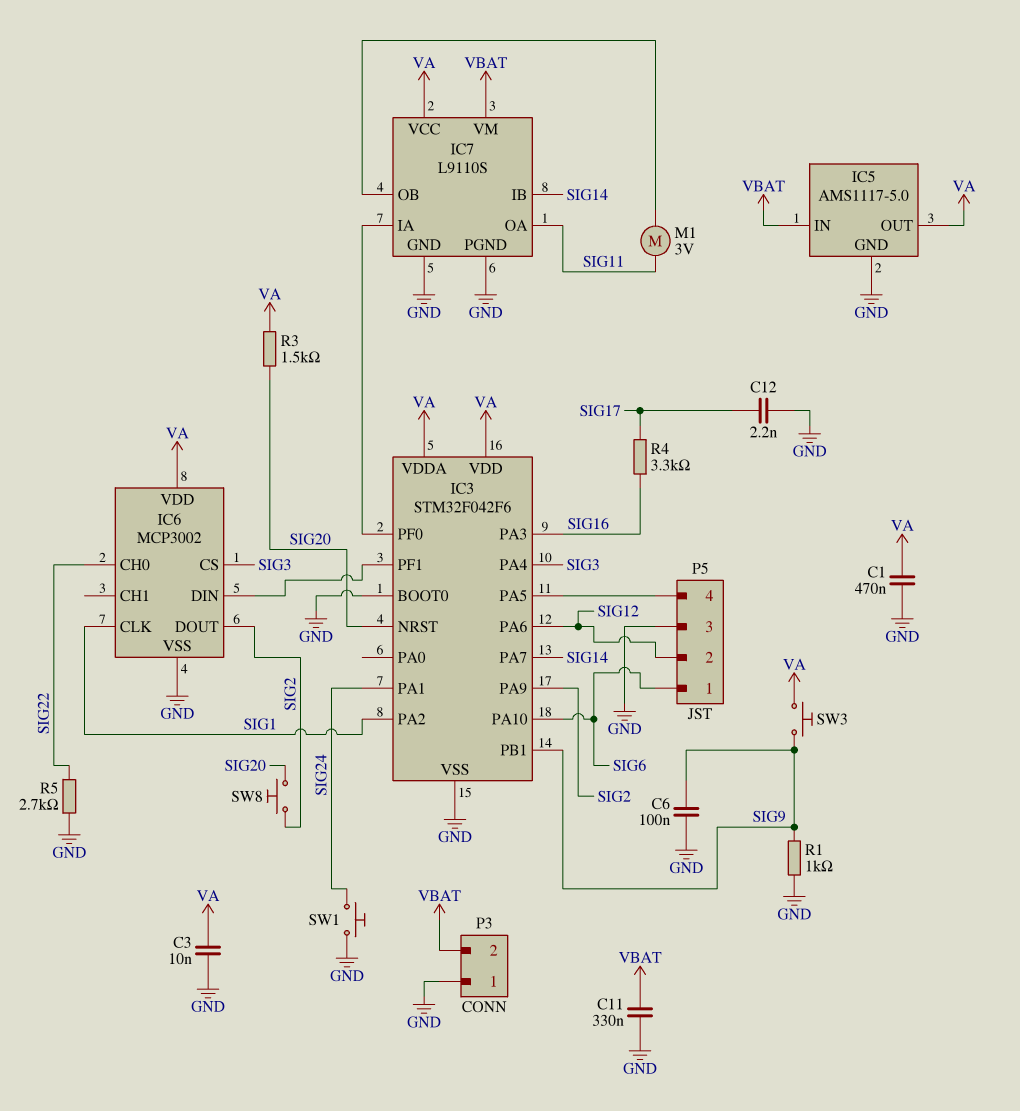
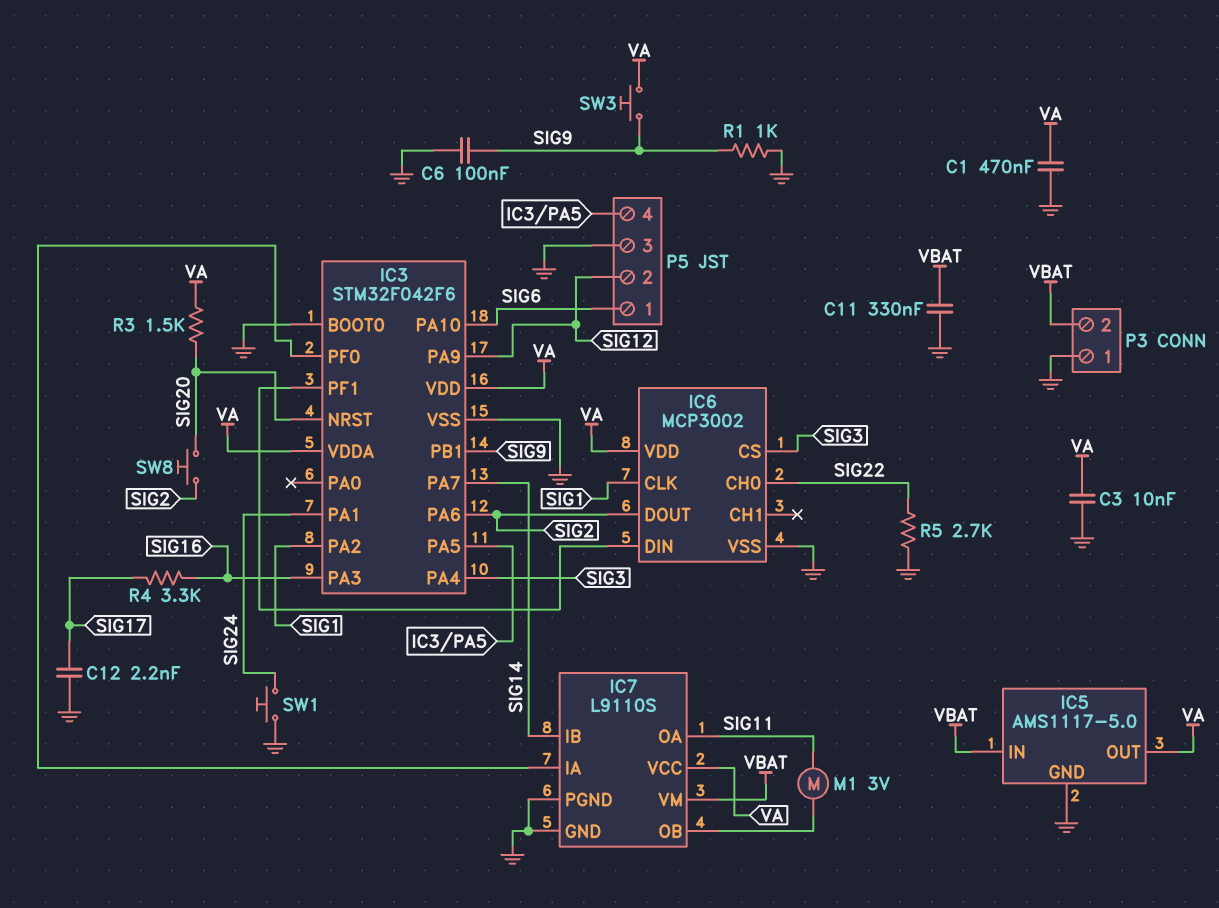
IC3 pin PA6: SIG12 -> SIG2
IC3 pin PA9: SIG2 -> SIG12

